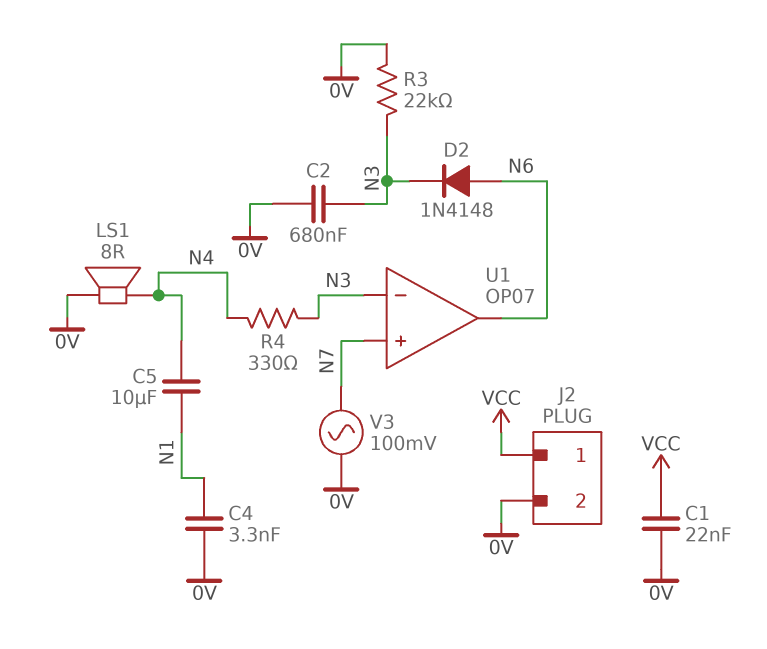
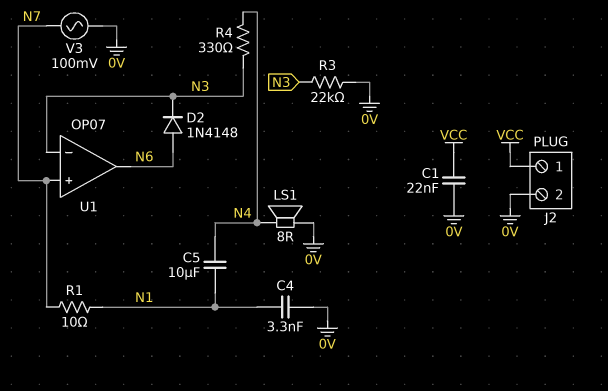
C2: 680nF (0V, N3) -> none
R1: none -> 10 (N1, N7)

